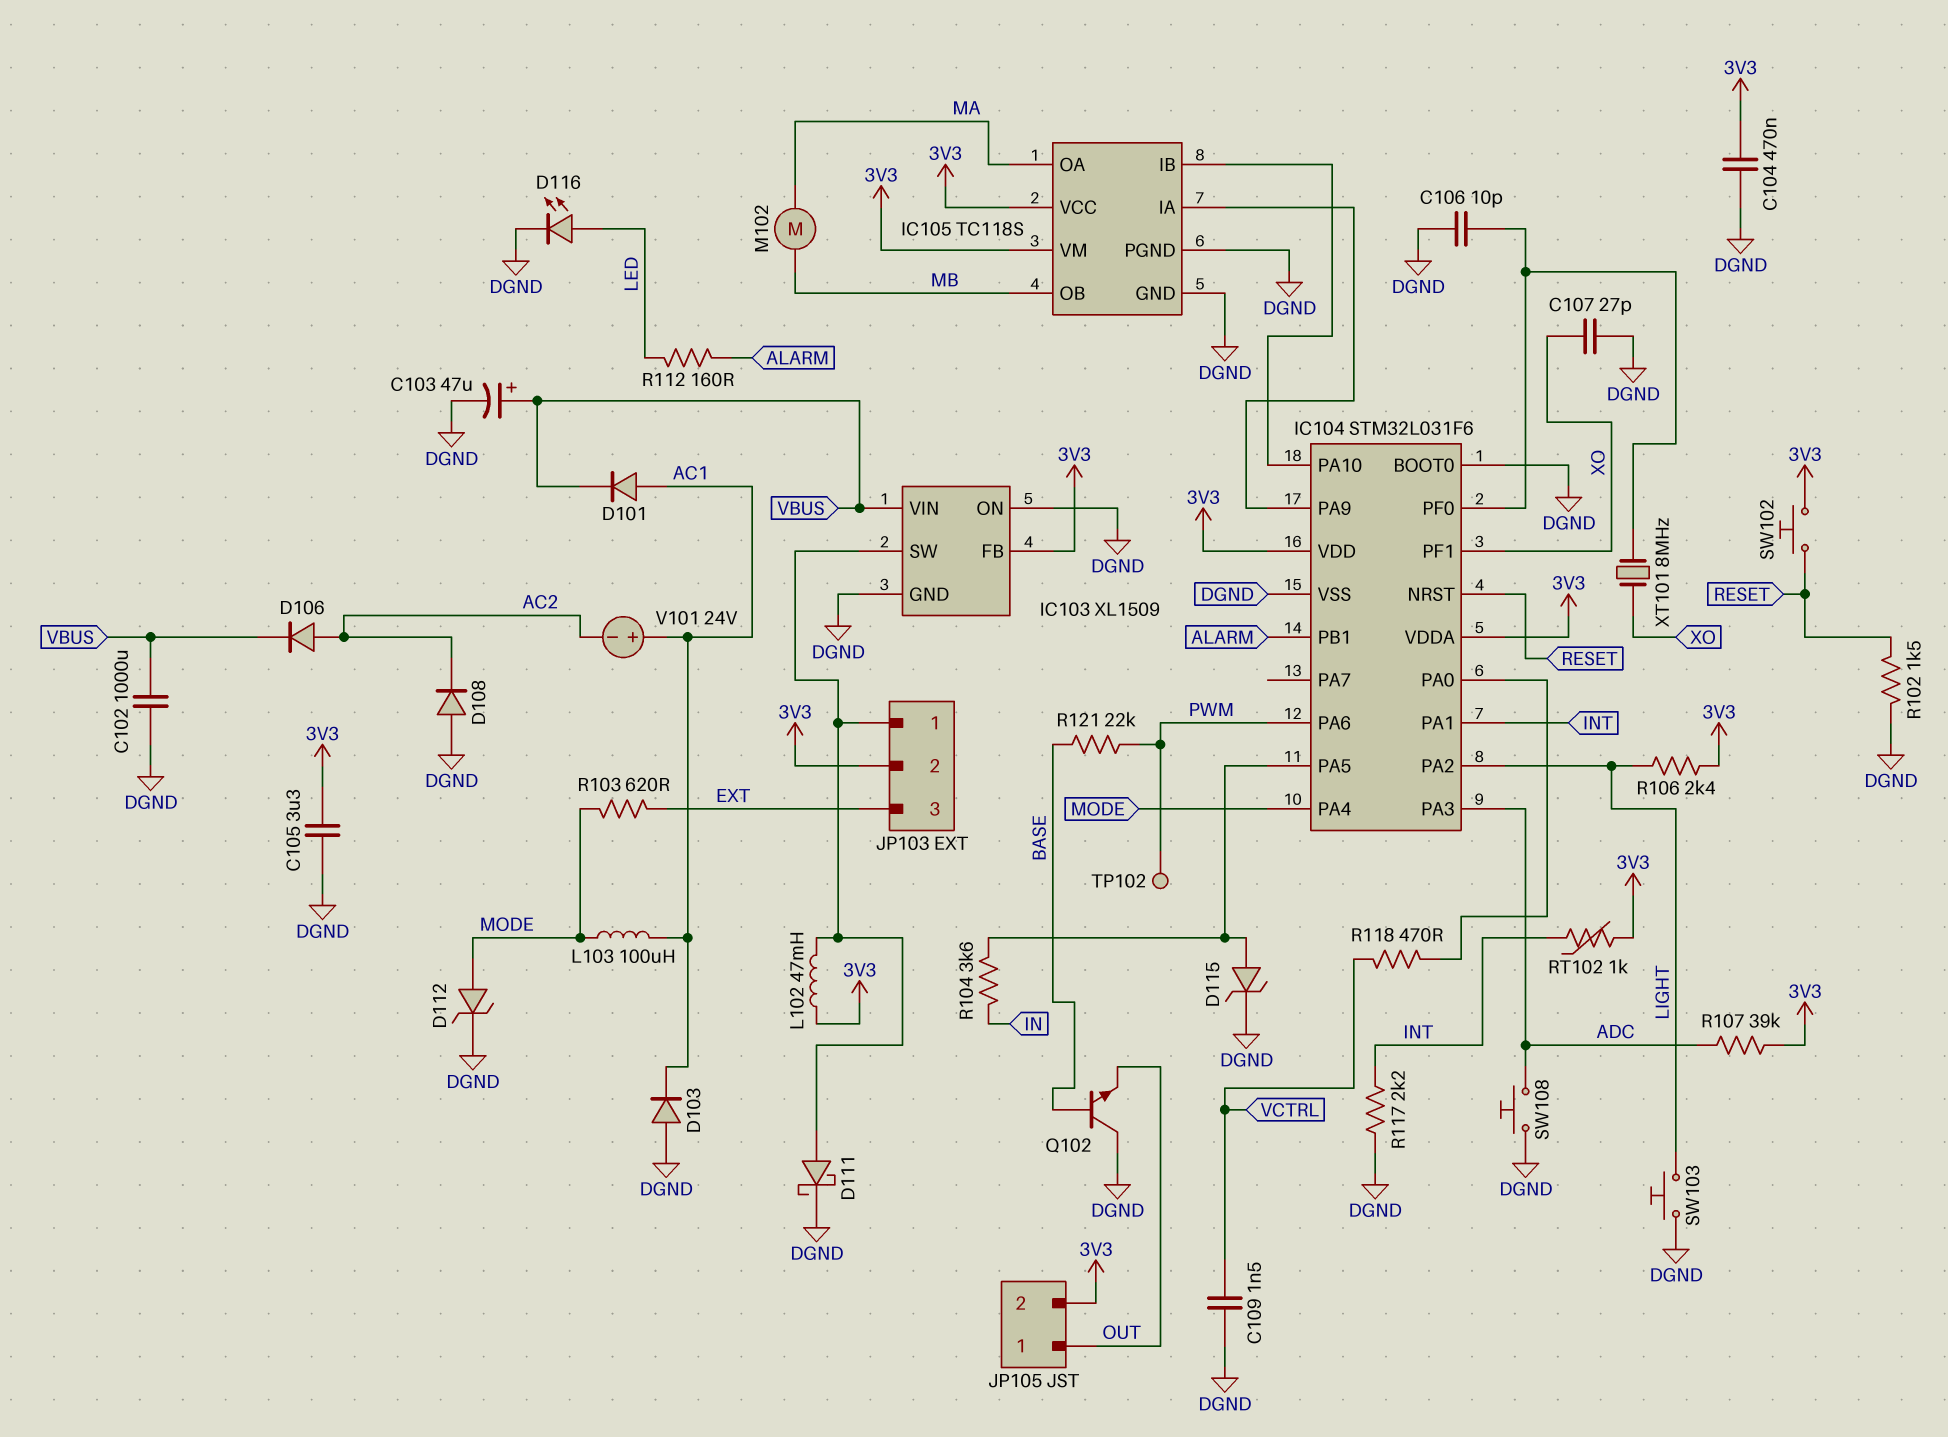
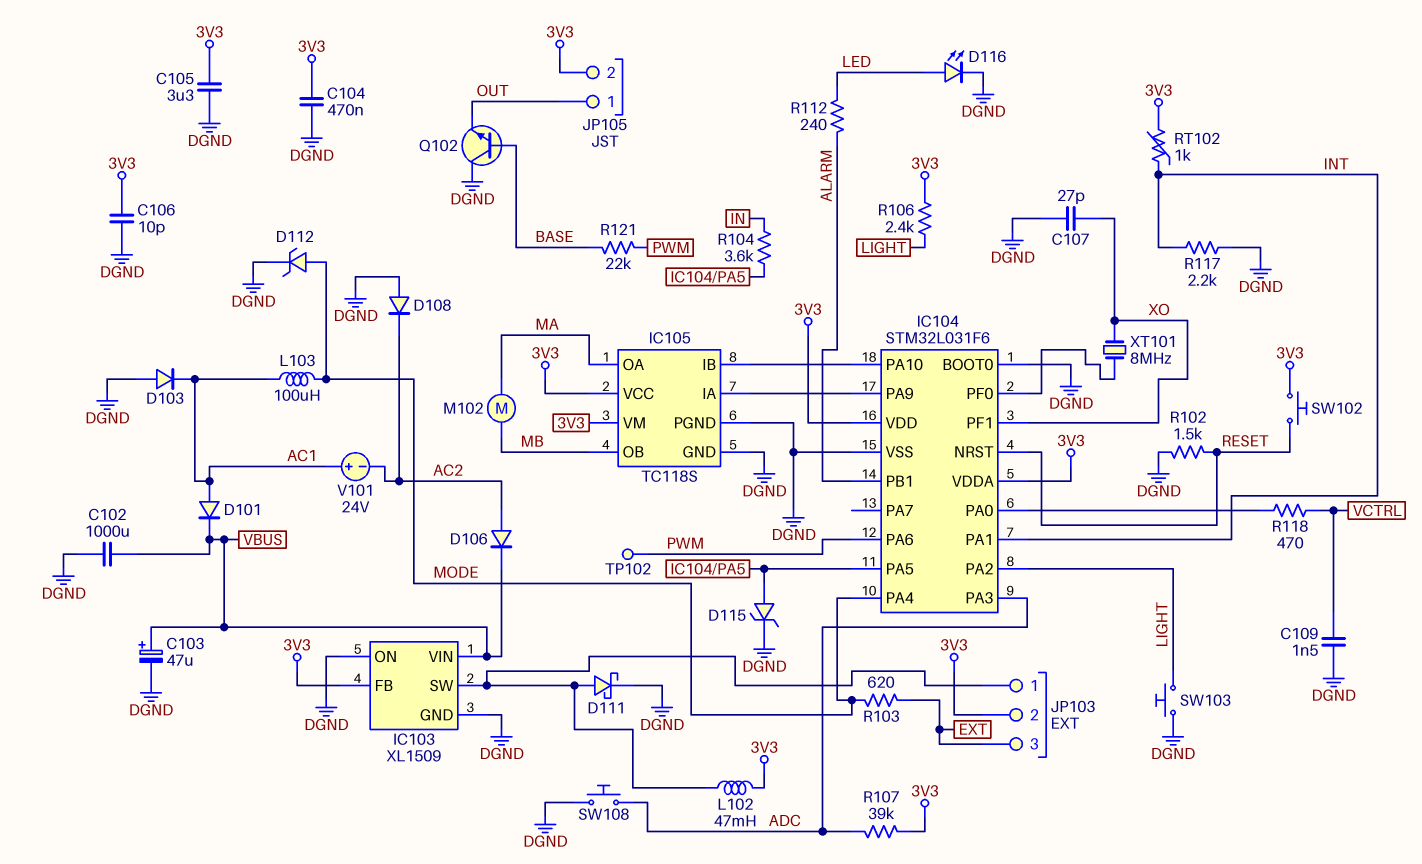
C106: 10pF (DGND, IC104/PF0) -> 10pF (3V3, DGND)
R112: 160 (ALARM, LED) -> 240 (ALARM, LED)

